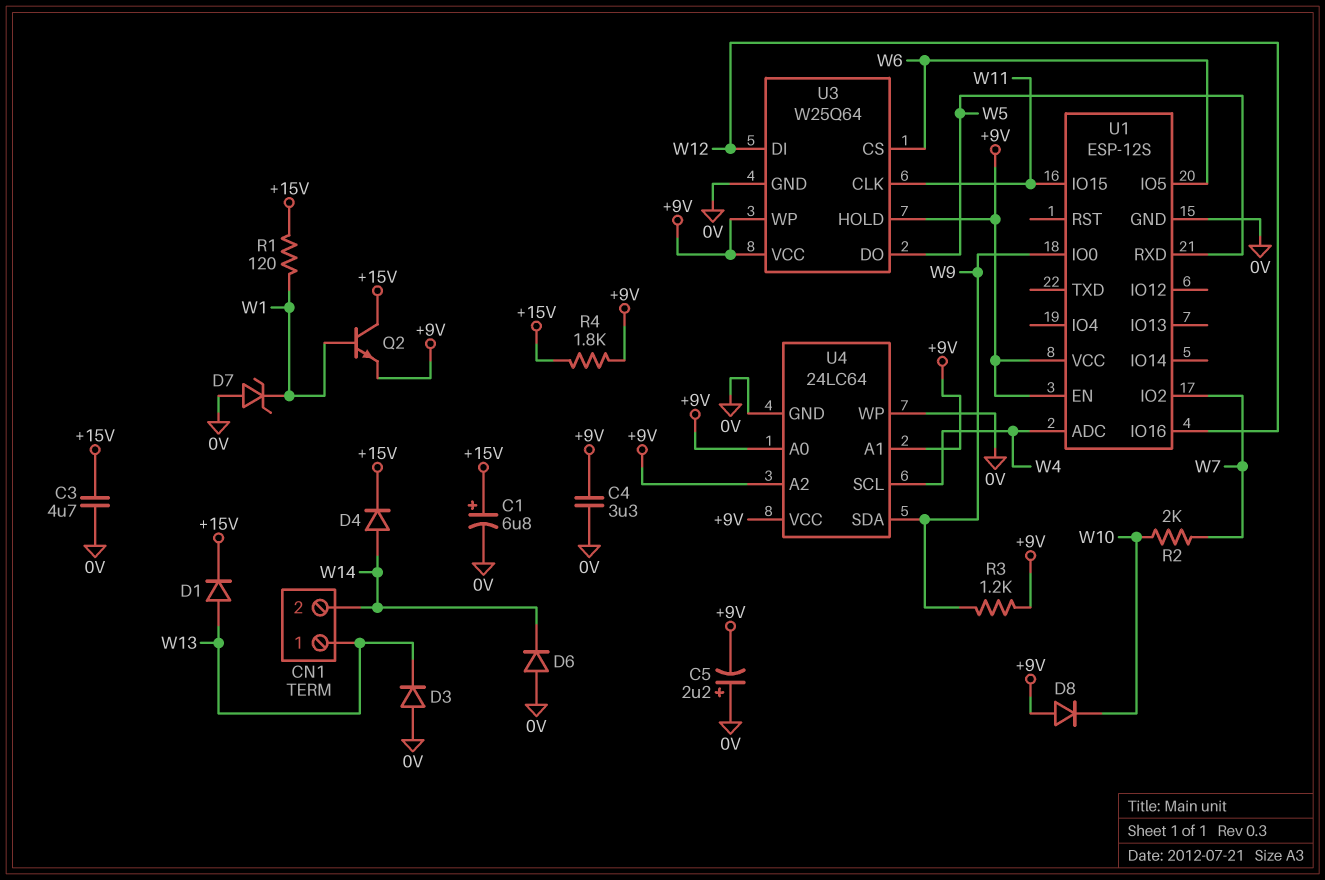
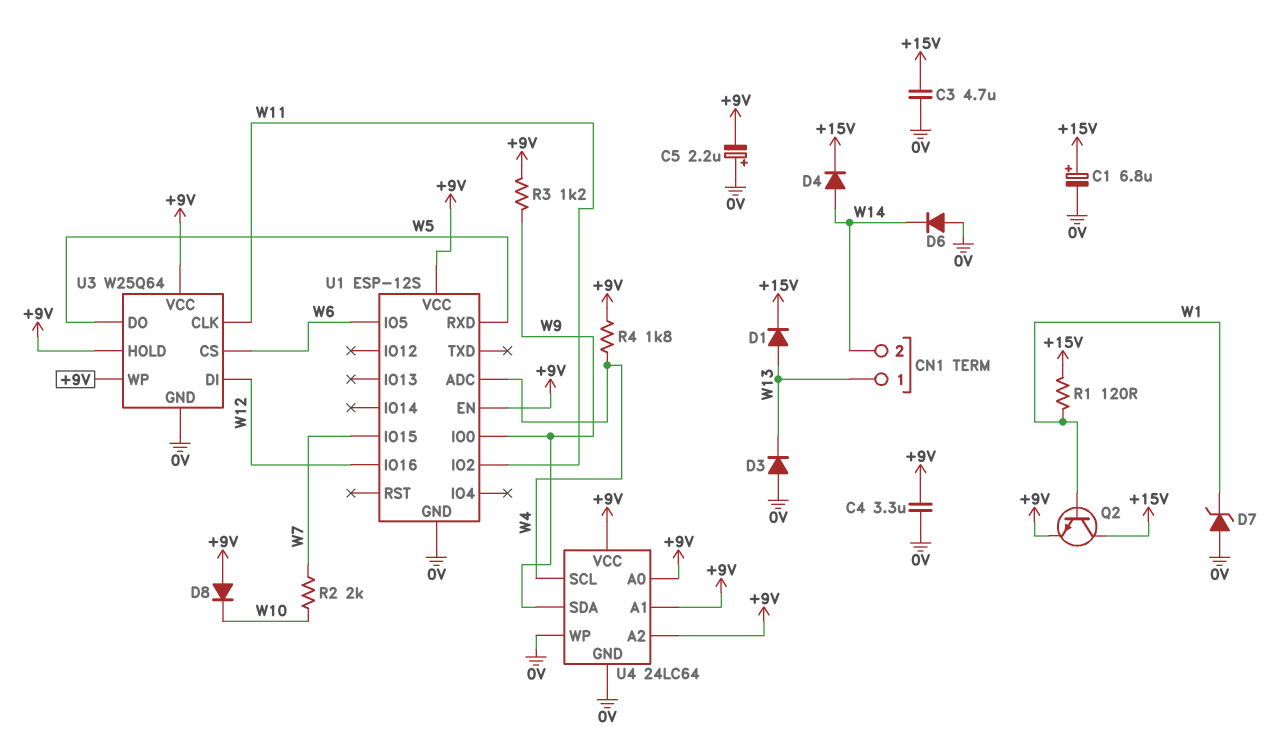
R4: 1.8k (+9V, +15V) -> 1.8k (+9V, W4)
U1 pin IO2: W7 -> W11
U1 pin IO15: W11 -> W7

